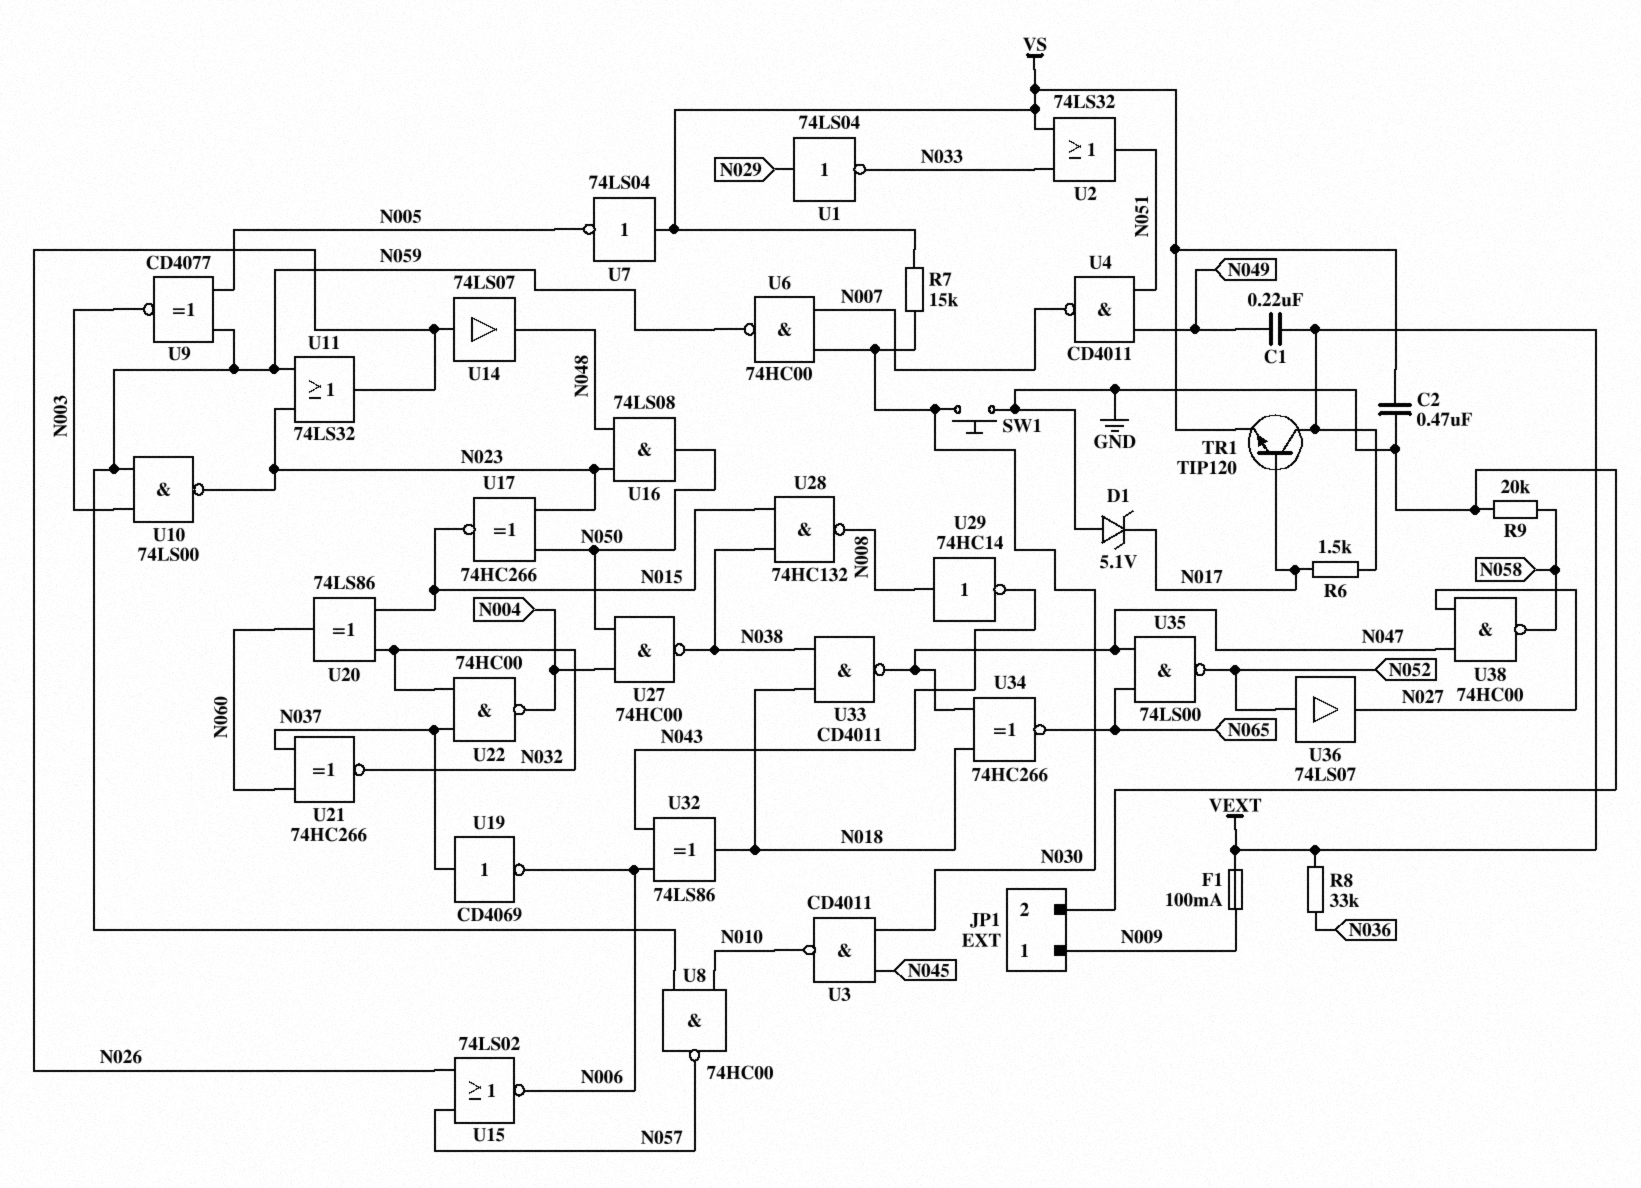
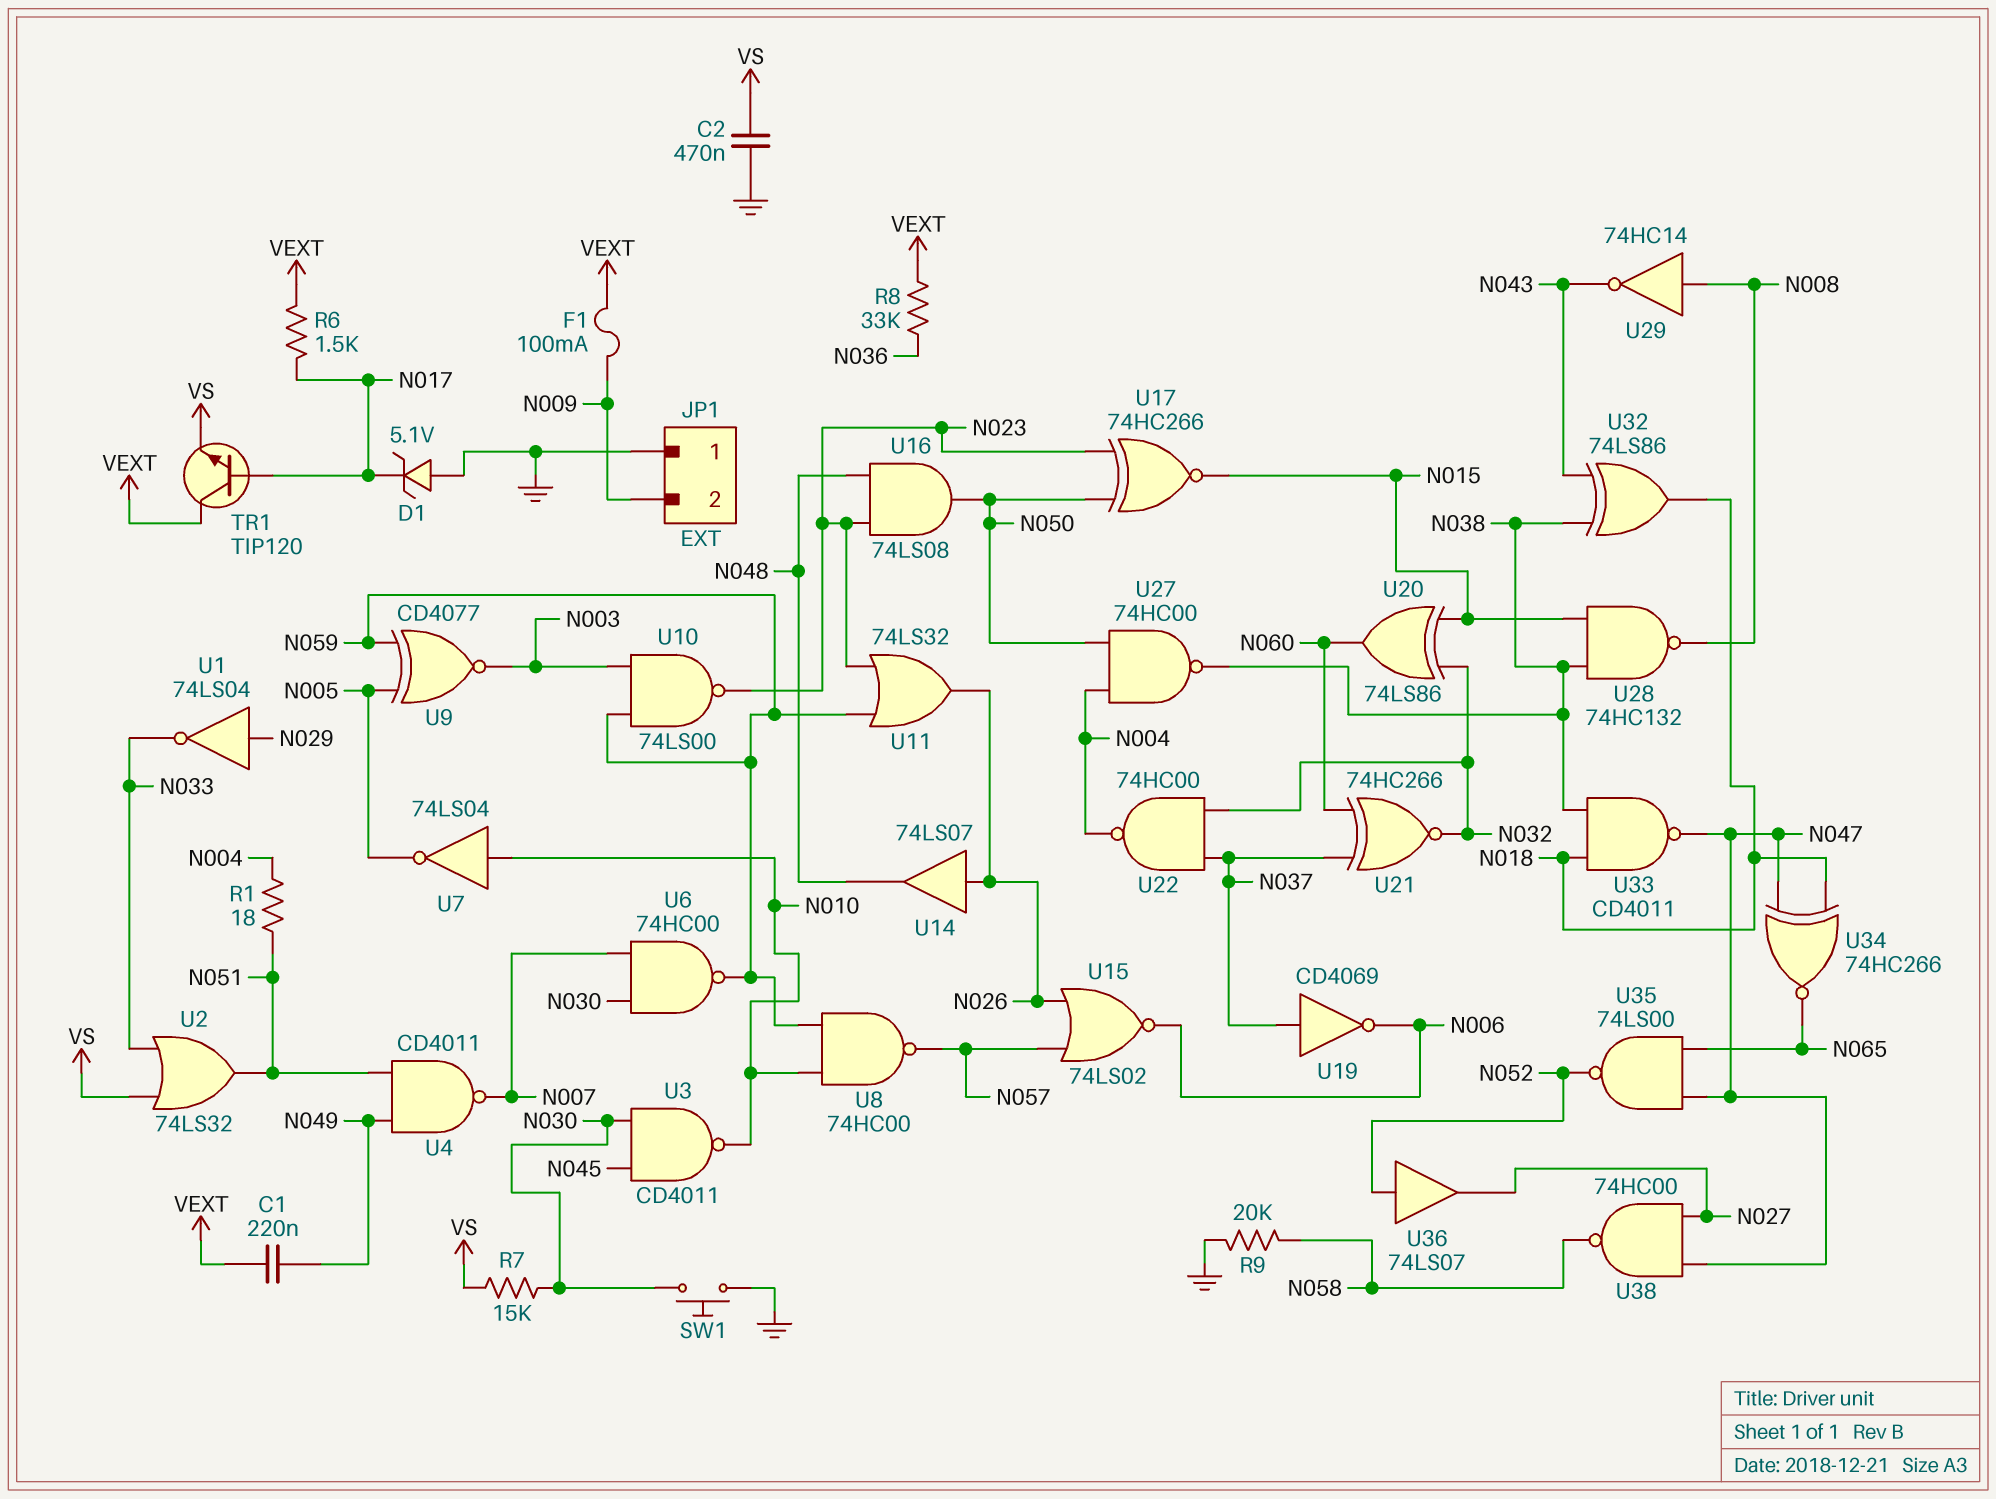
JP1 pin 1: N009 -> GND
JP1 pin 2: GND -> N009
R1: none -> 18 (N004, N051)
U7: NOT 74LS04 (in VS, out N005) -> NOT 74LS04 (in N010, out N005)
U32: XOR 74LS86 (in N006, in N043, out N018) -> XOR 74LS86 (in N038, in N043, out N018)

